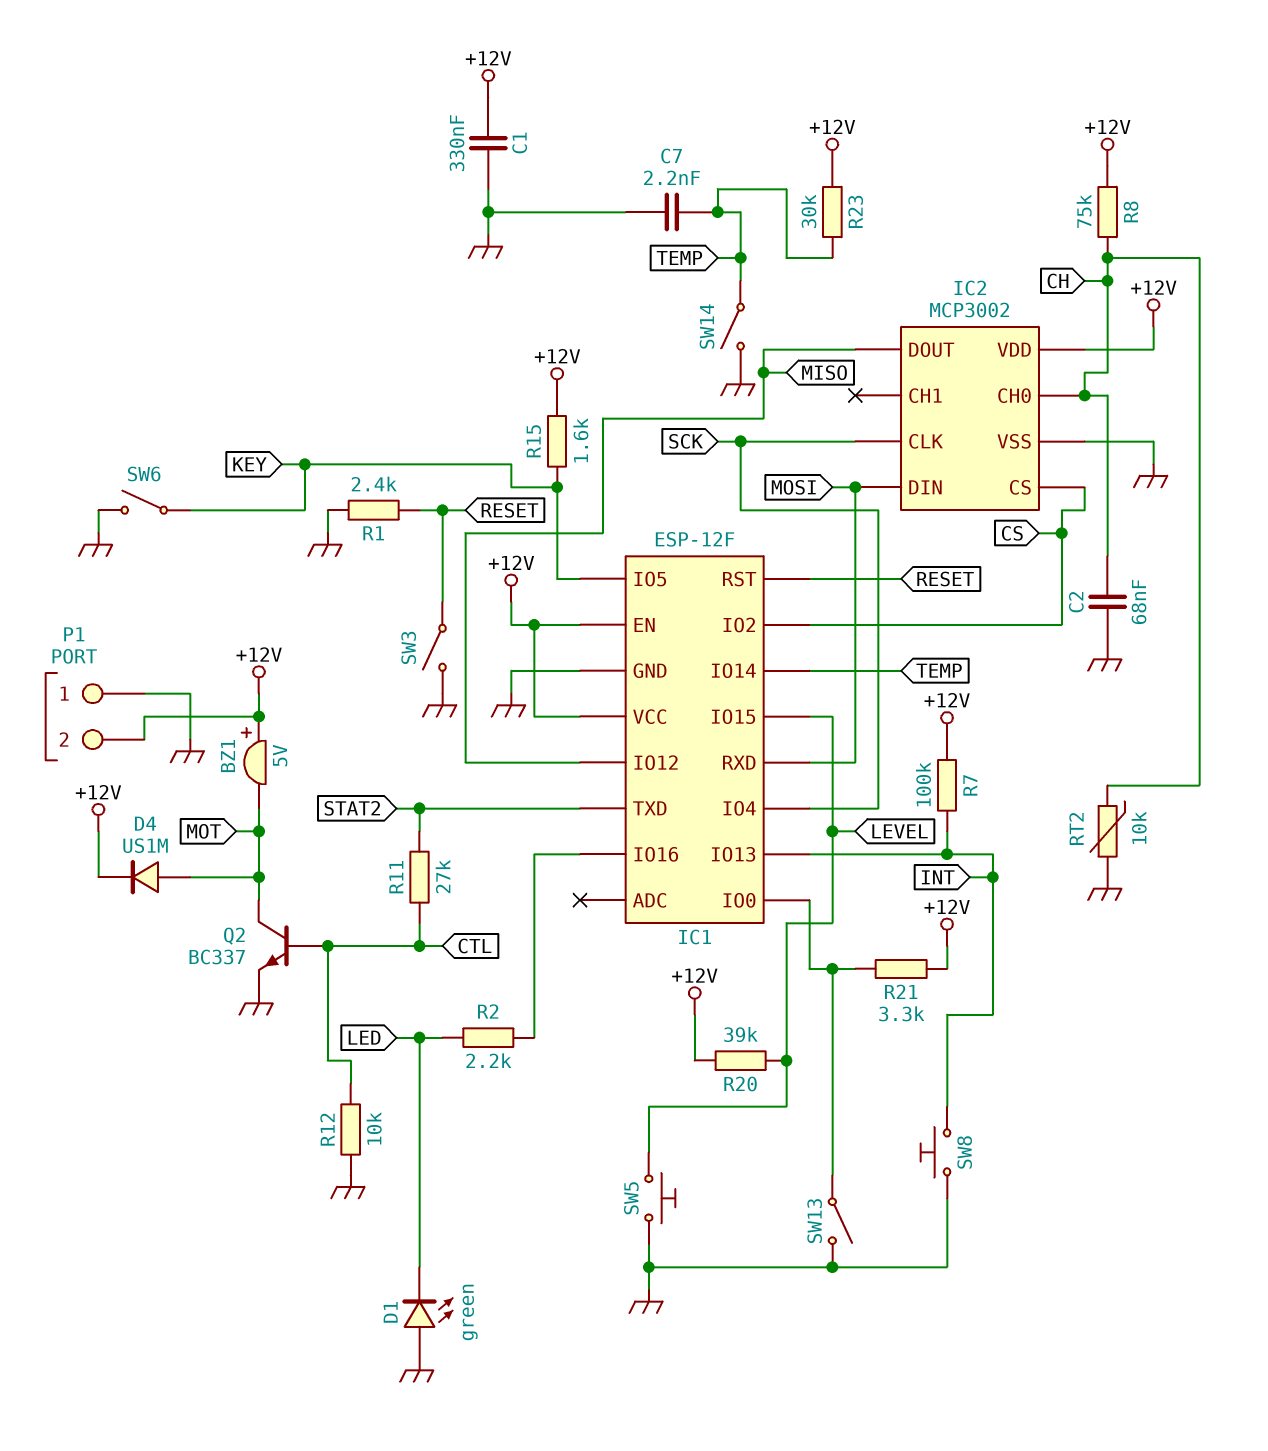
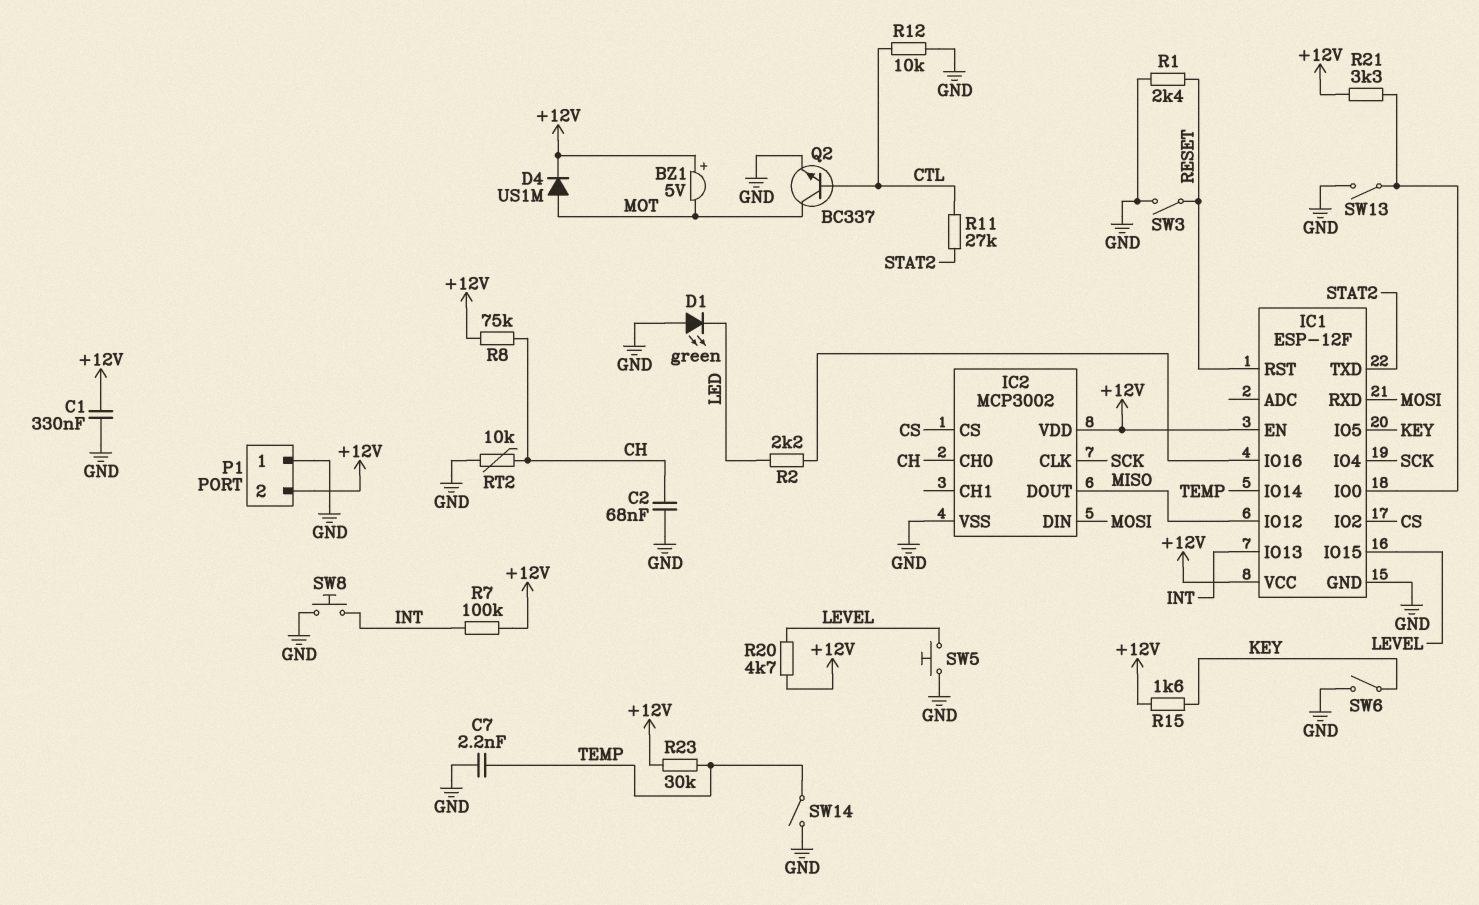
R20: 39k (+12V, LEVEL) -> 4.7k (+12V, LEVEL)

